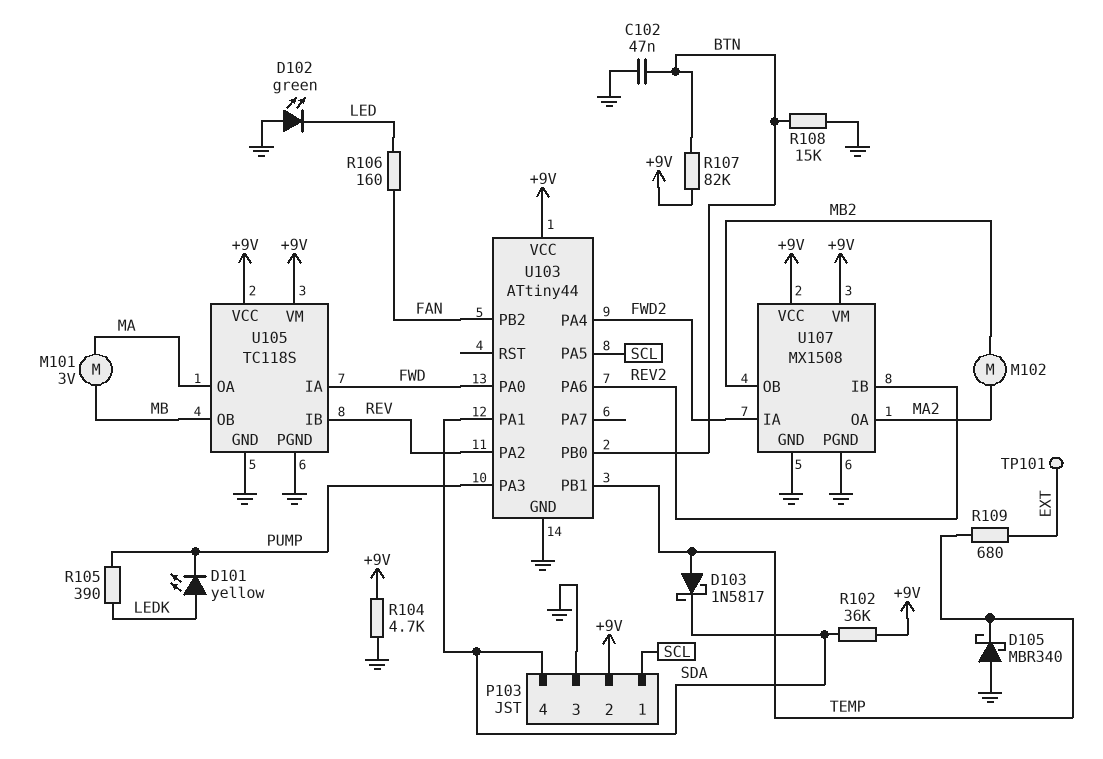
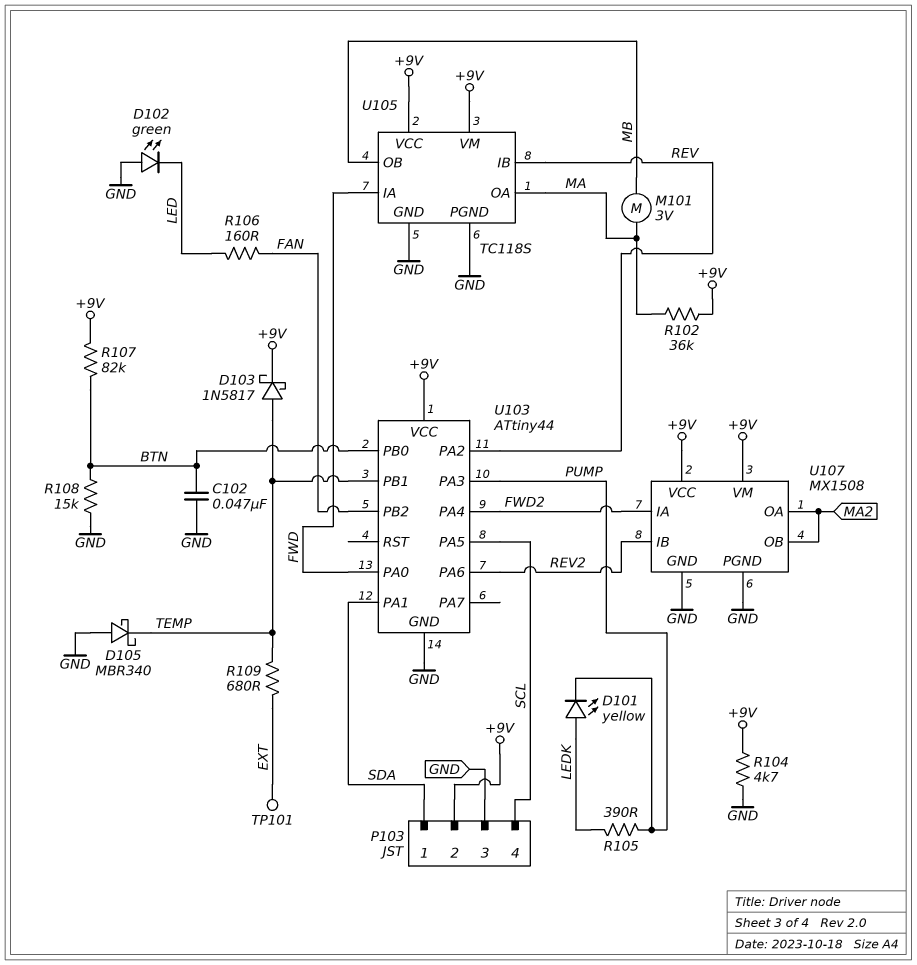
D103: schottky 1N5817 (A TEMP, K SDA) -> schottky 1N5817 (A TEMP, K +9V)
M102: motor (MA2, MB2) -> none
P103 pin 1: SCL -> SDA
P103 pin 4: SDA -> SCL
R102: 36k (+9V, SDA) -> 36k (+9V, MA)
U107 pin OB: MB2 -> MA2

